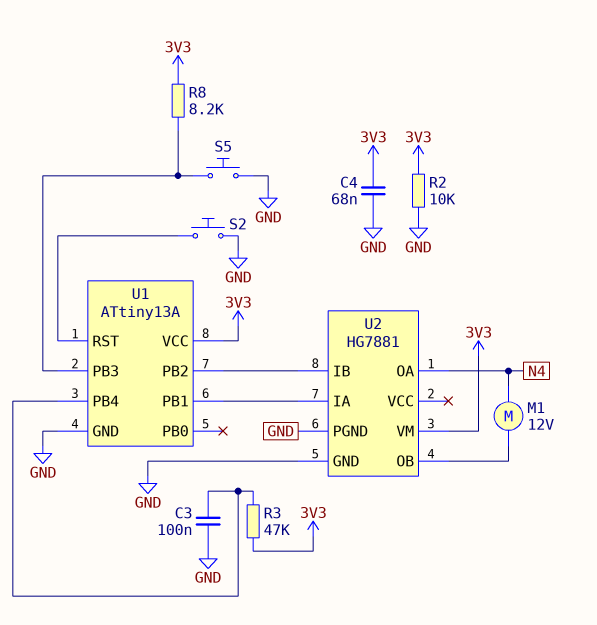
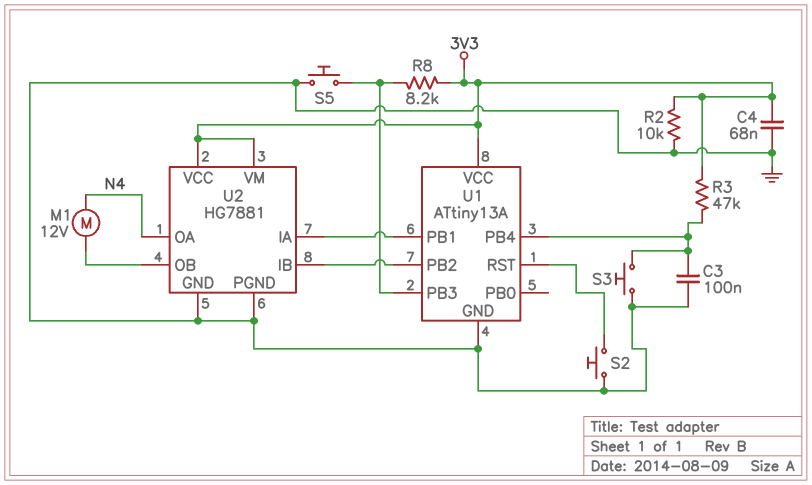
S3: none -> button (GND, U1/PB4)
U2 pin VCC: none -> 3V3

